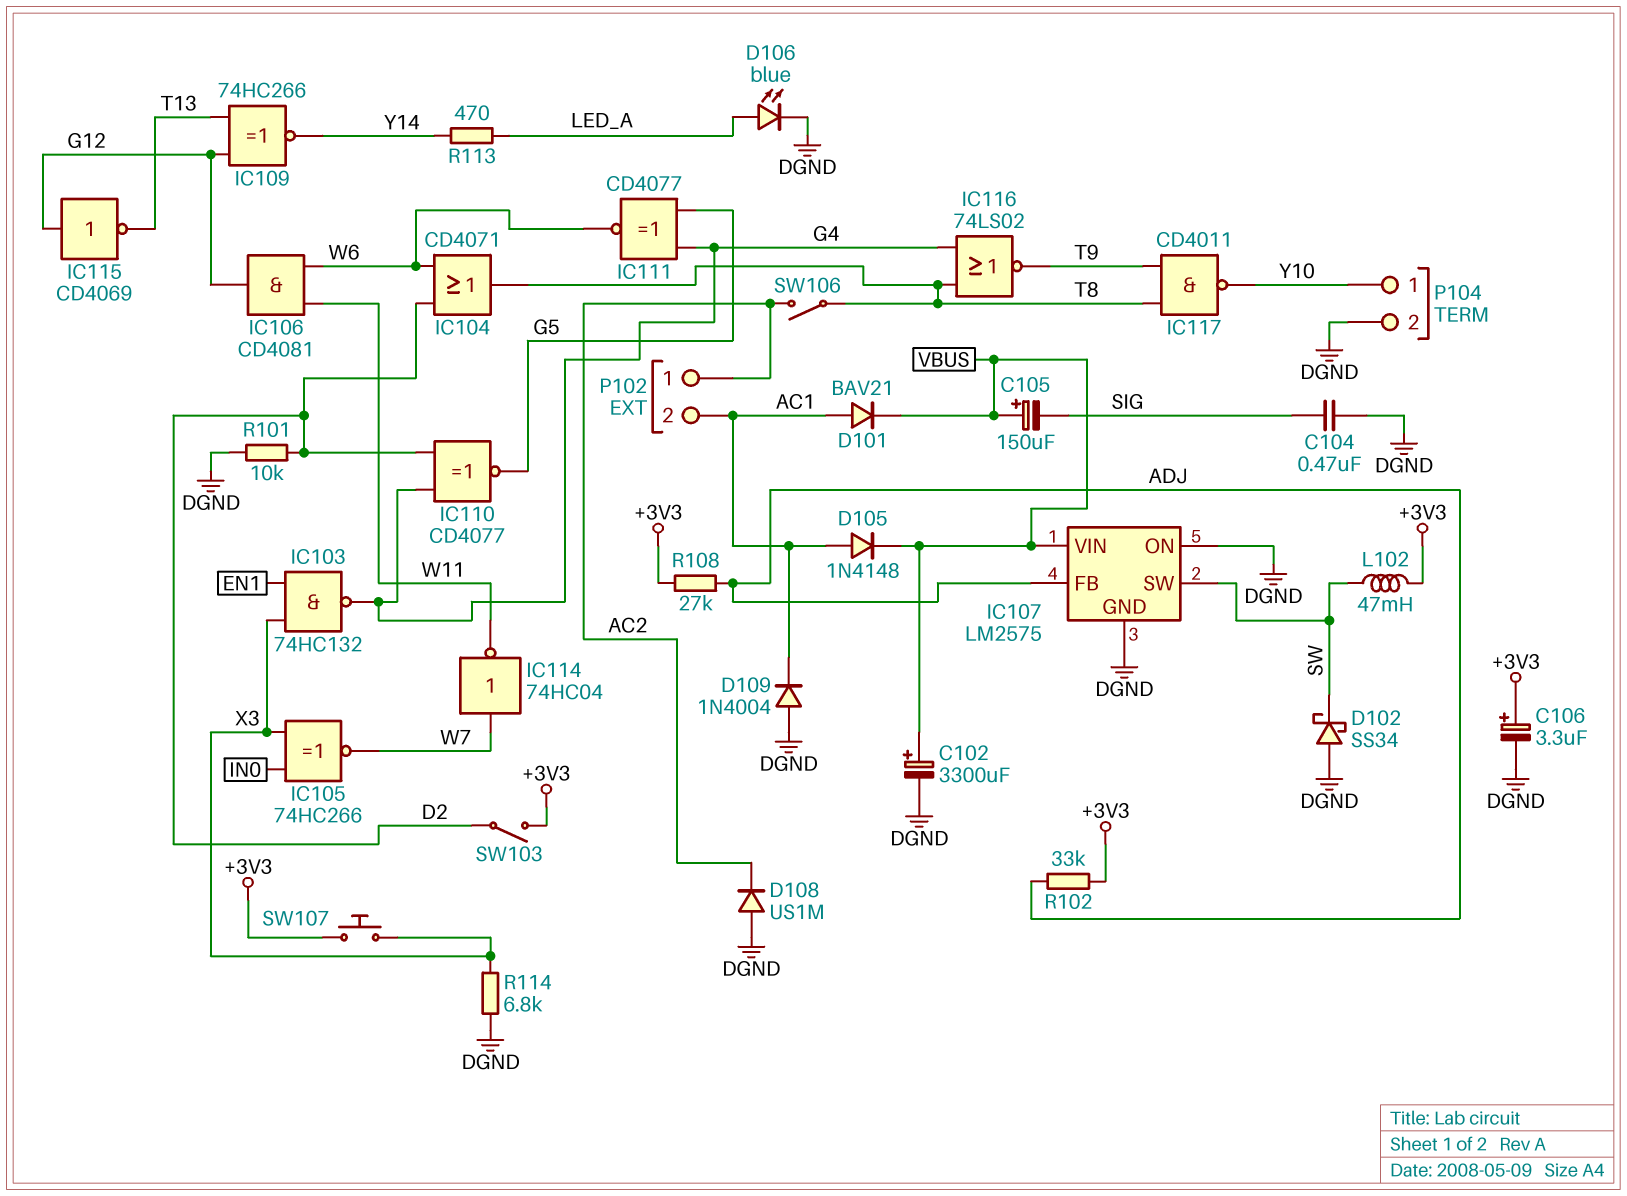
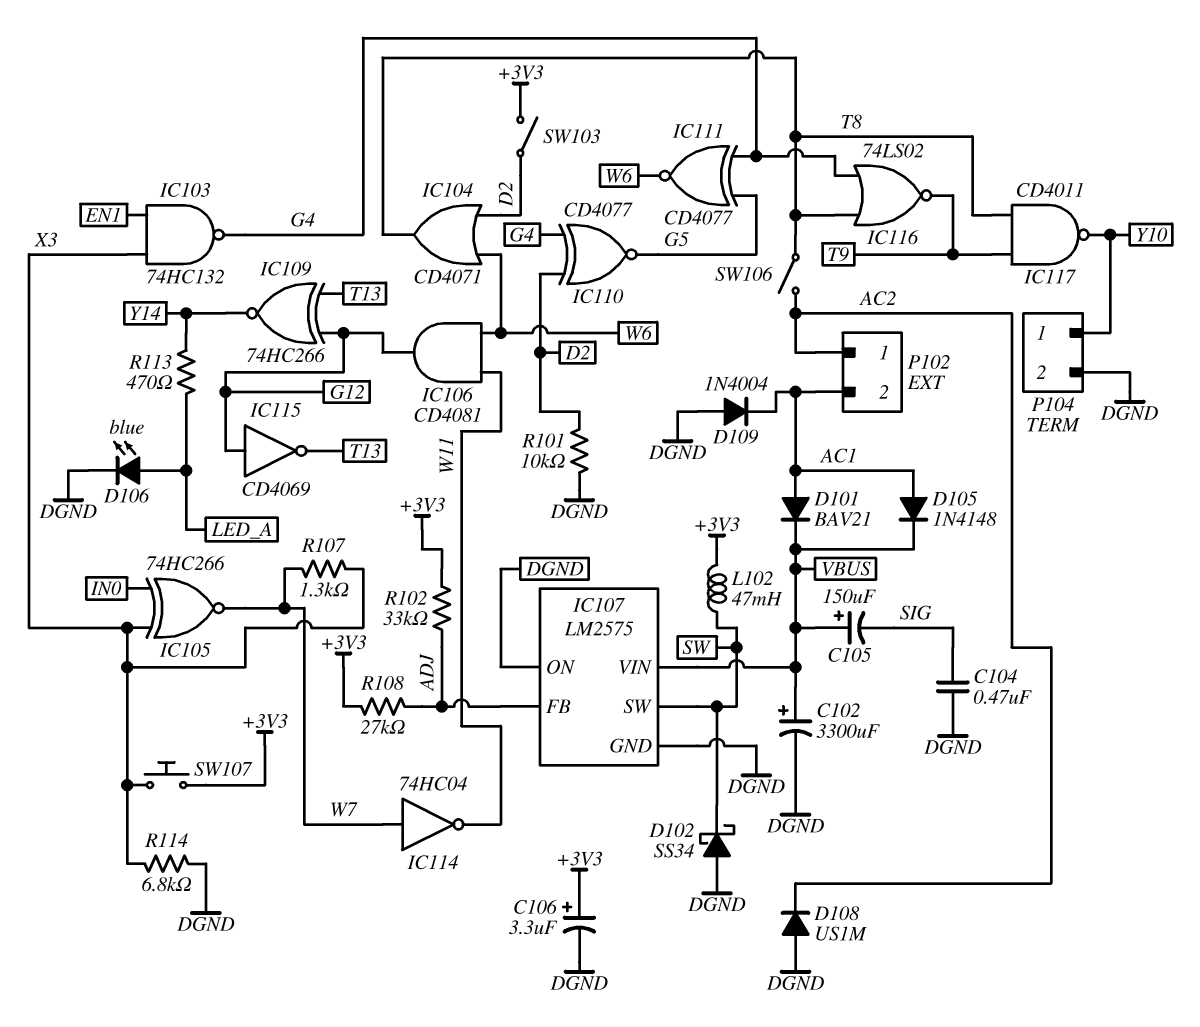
R107: none -> 1.3k (W7, X3)

